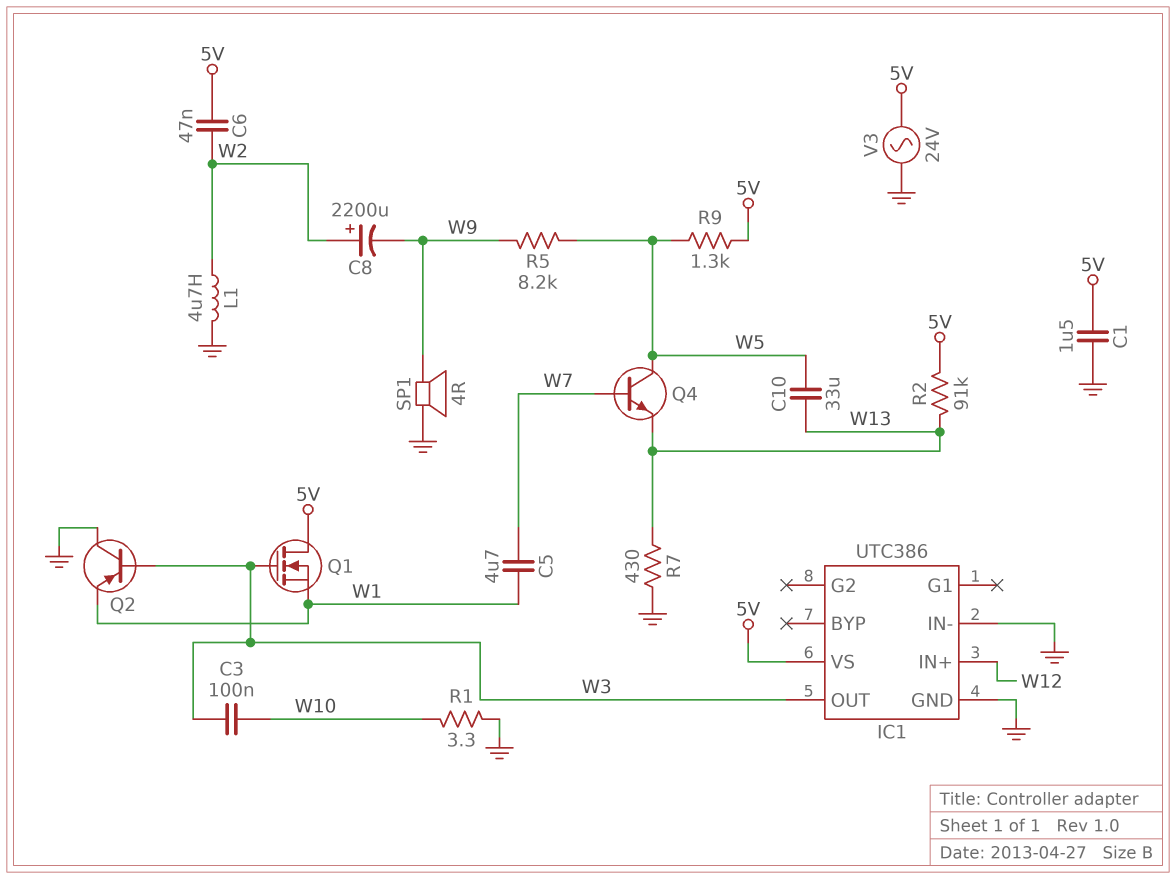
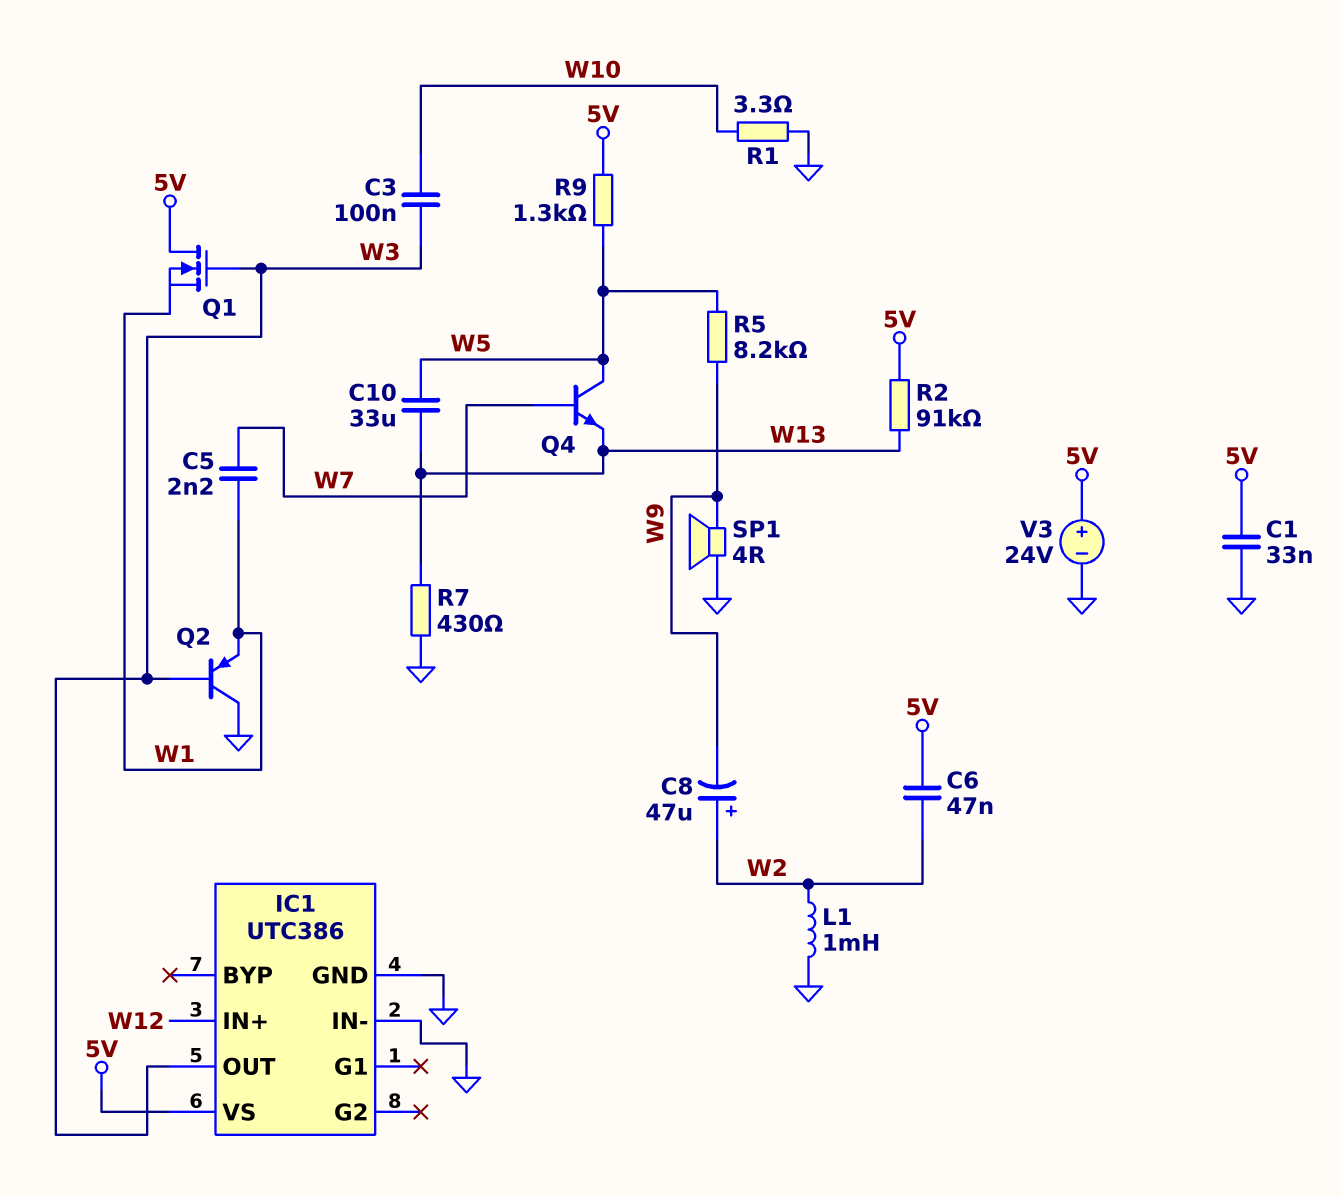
C1: 1.5uF (5V, GND) -> 33nF (5V, GND)
C5: 4.7uF (W1, W7) -> 2.2nF (W1, W7)
C8: 2200uF (plus W2, minus W9) -> 47uF (plus W2, minus W9)
L1: 4.7uH (GND, W2) -> 1mH (GND, W2)
V3: AC 24V (5V, GND) -> 24V (plus 5V, minus GND)

